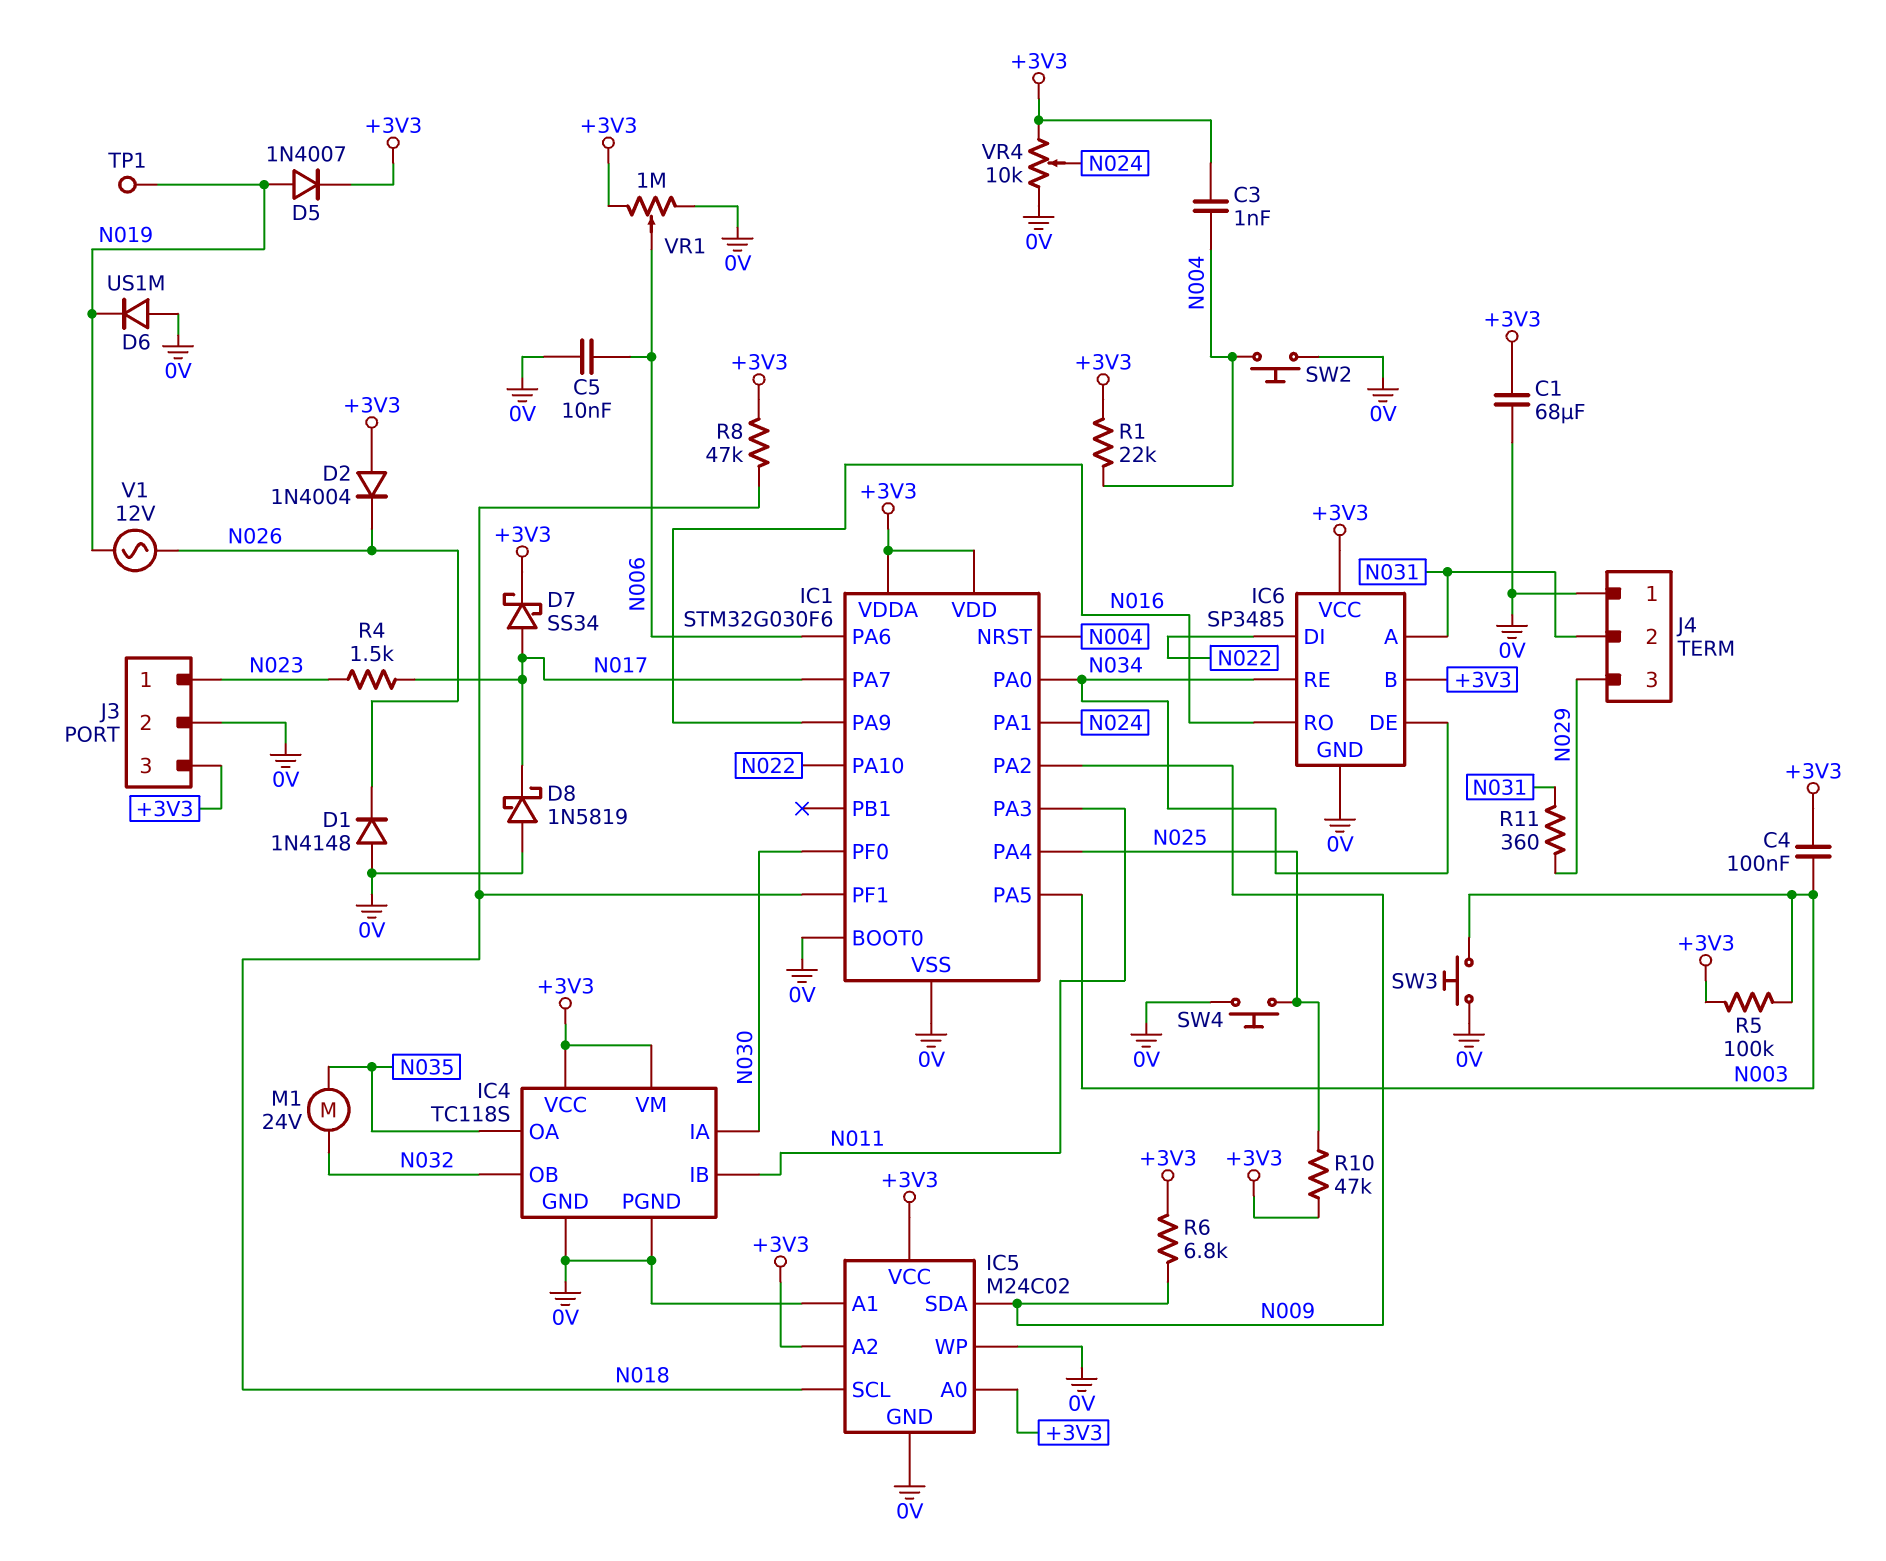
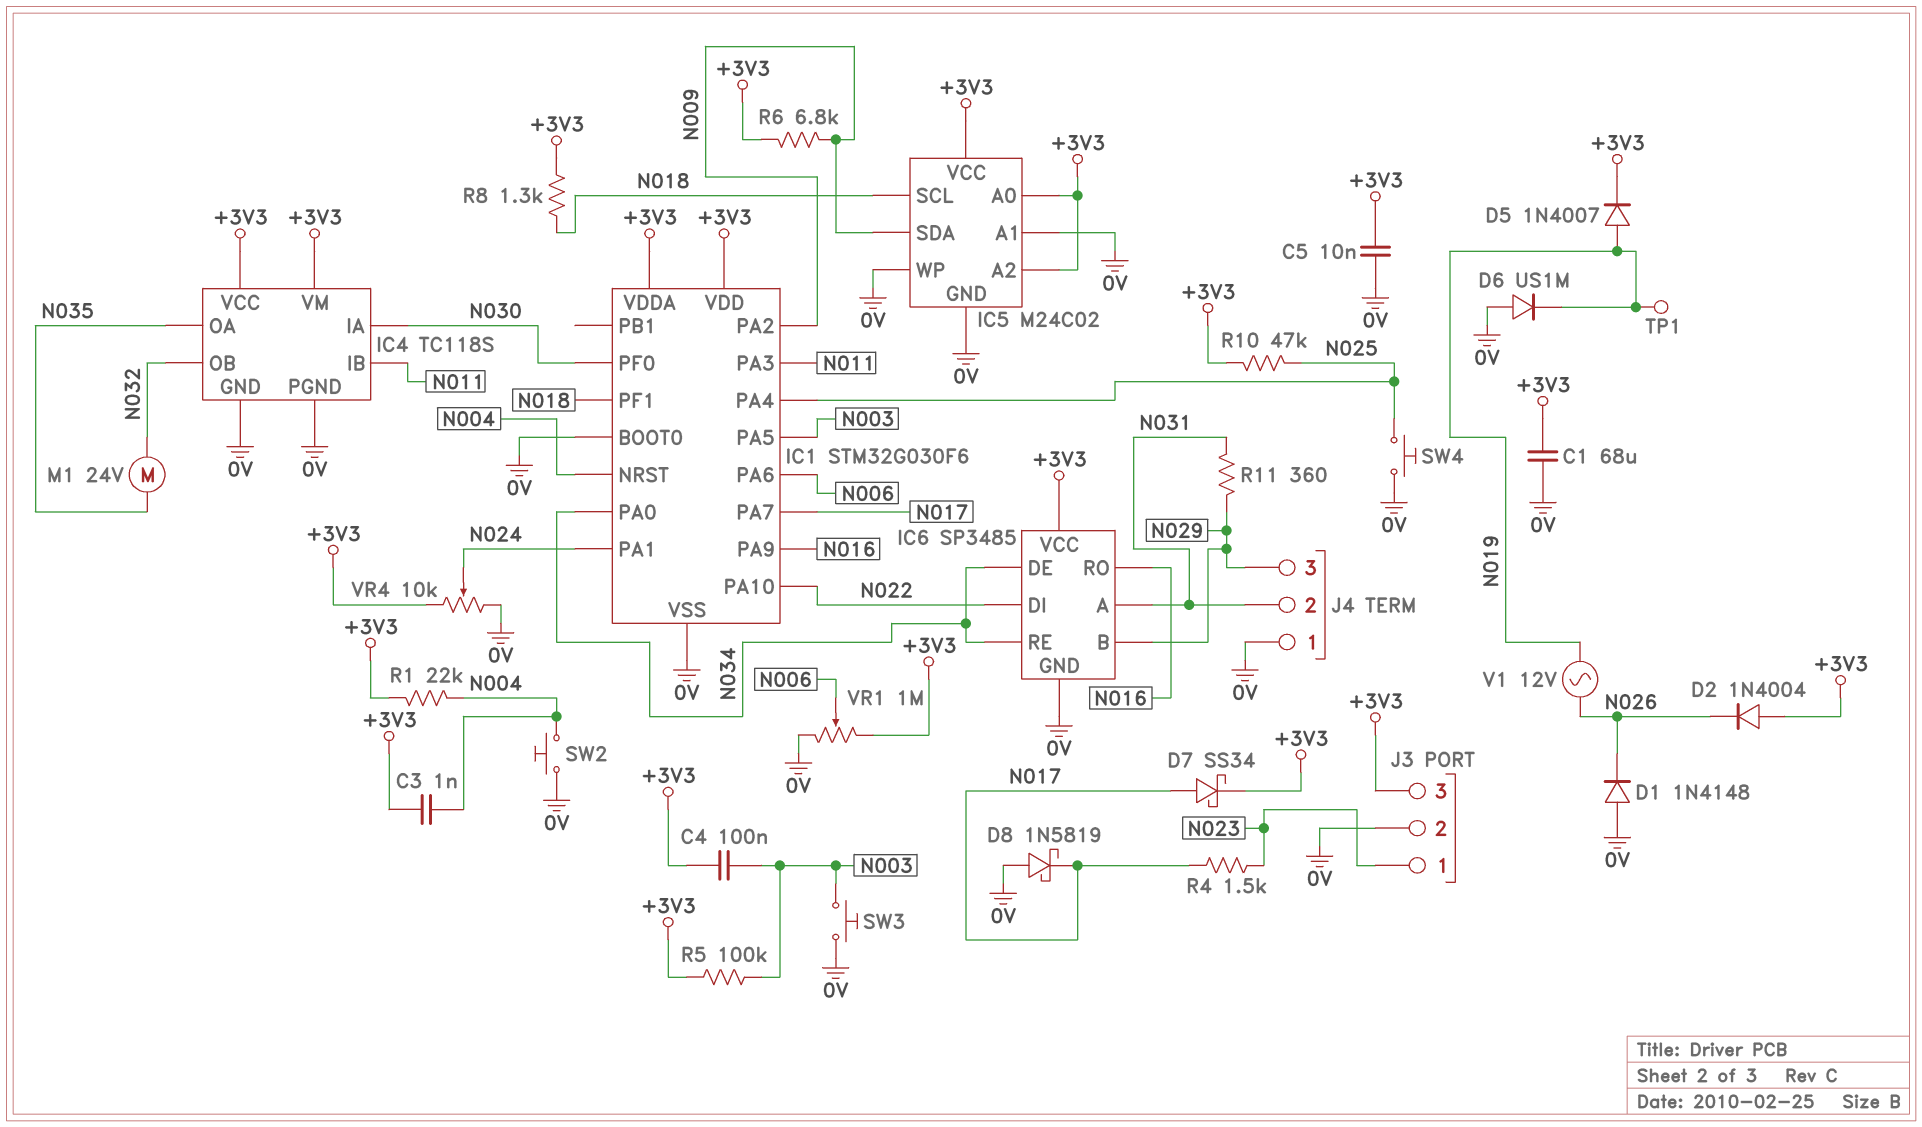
C5: 10nF (0V, N006) -> 10nF (+3V3, 0V)
IC6 pin B: +3V3 -> N029
R8: 47k (+3V3, N018) -> 1.3k (+3V3, N018)

